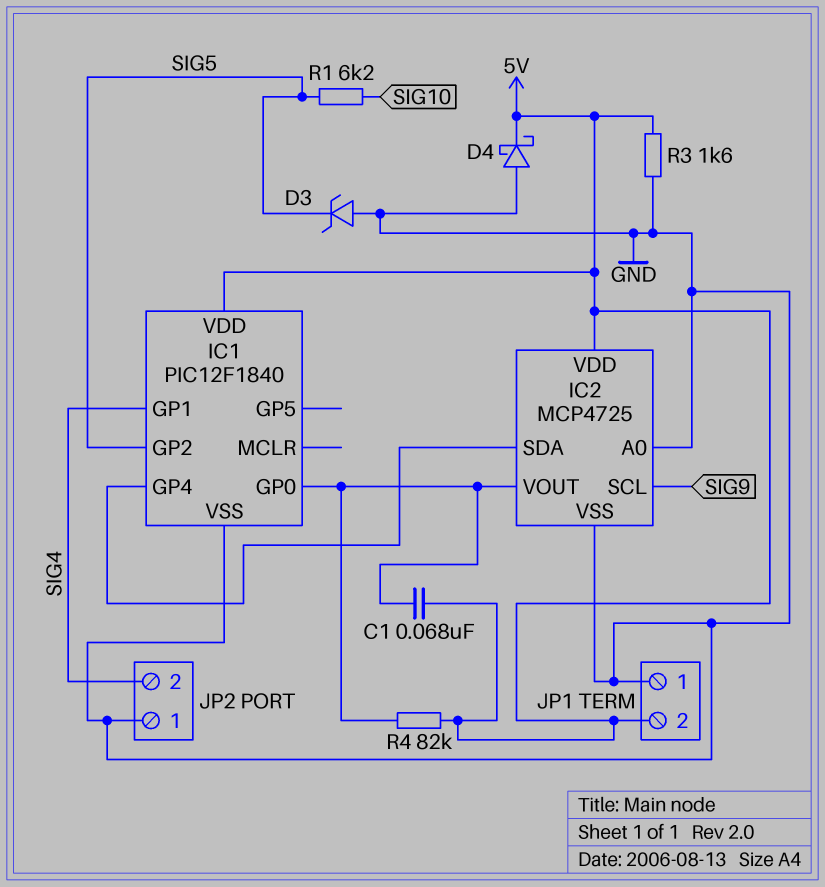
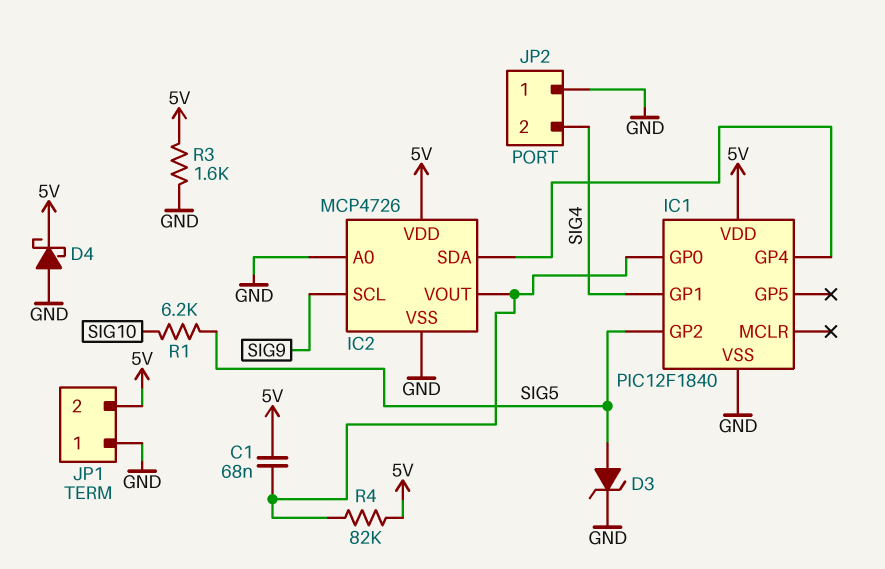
D3: zener (A GND, K SIG5) -> zener (A SIG5, K GND)
IC2: MCP4725 -> MCP4726

